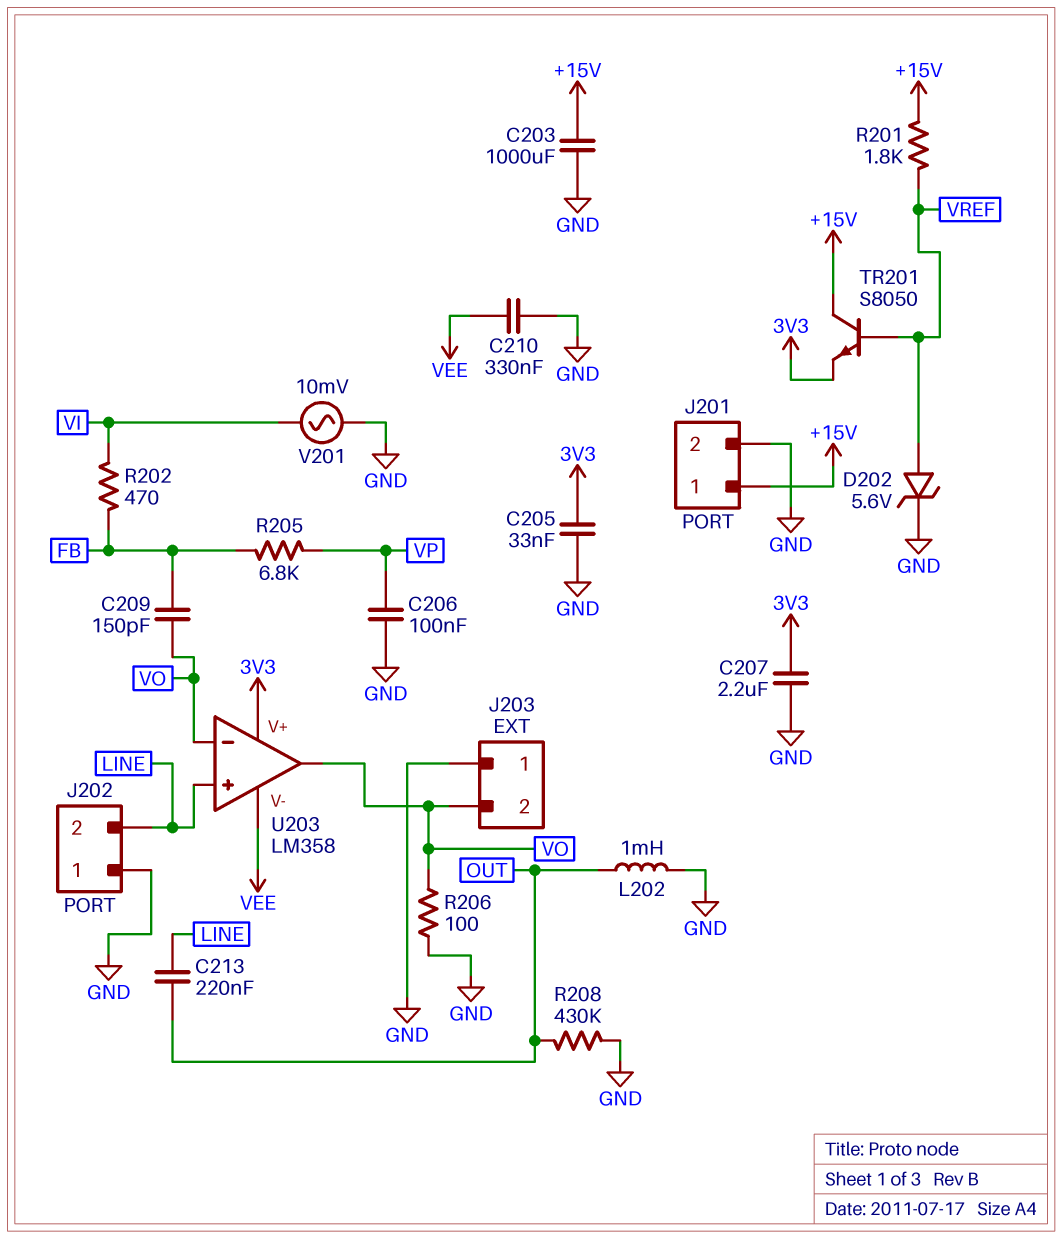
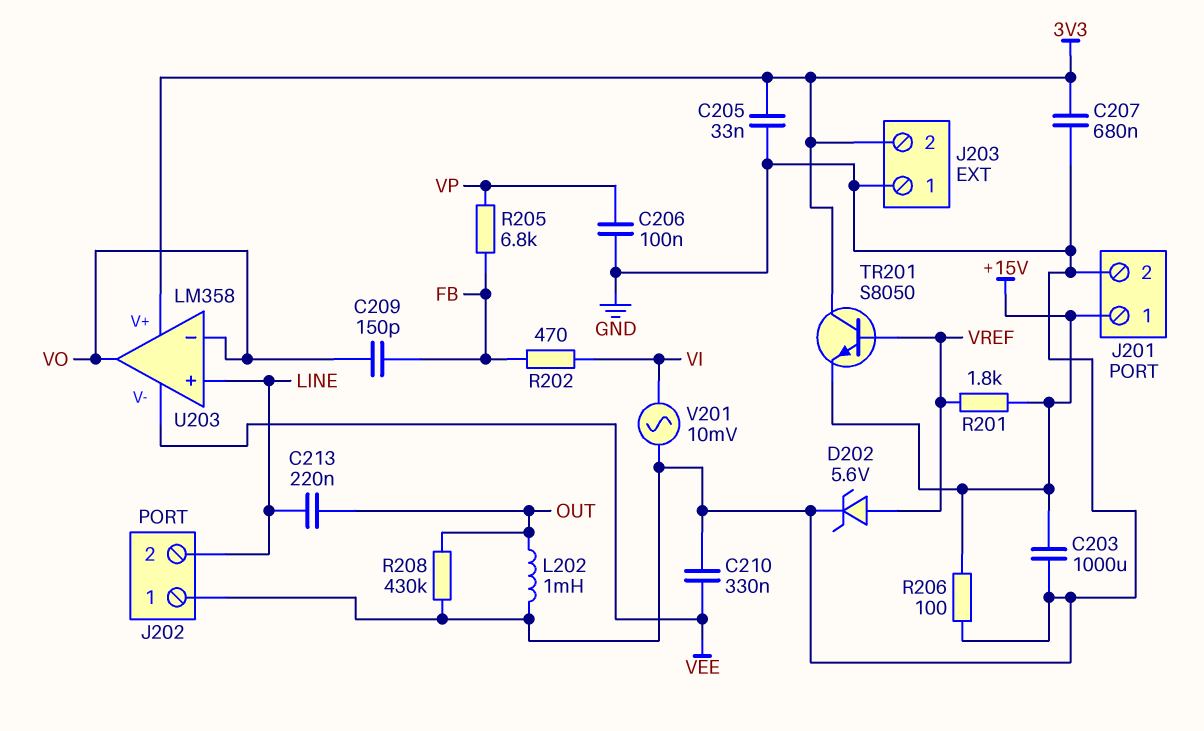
C207: 2.2uF (3V3, GND) -> 680nF (3V3, GND)
J203 pin 2: VO -> 3V3
R206: 100 (GND, VO) -> 100 (+15V, GND)
TR201: NPN S8050 (B VREF, C +15V, E 3V3) -> NPN S8050 (B VREF, C 3V3, E +15V)

